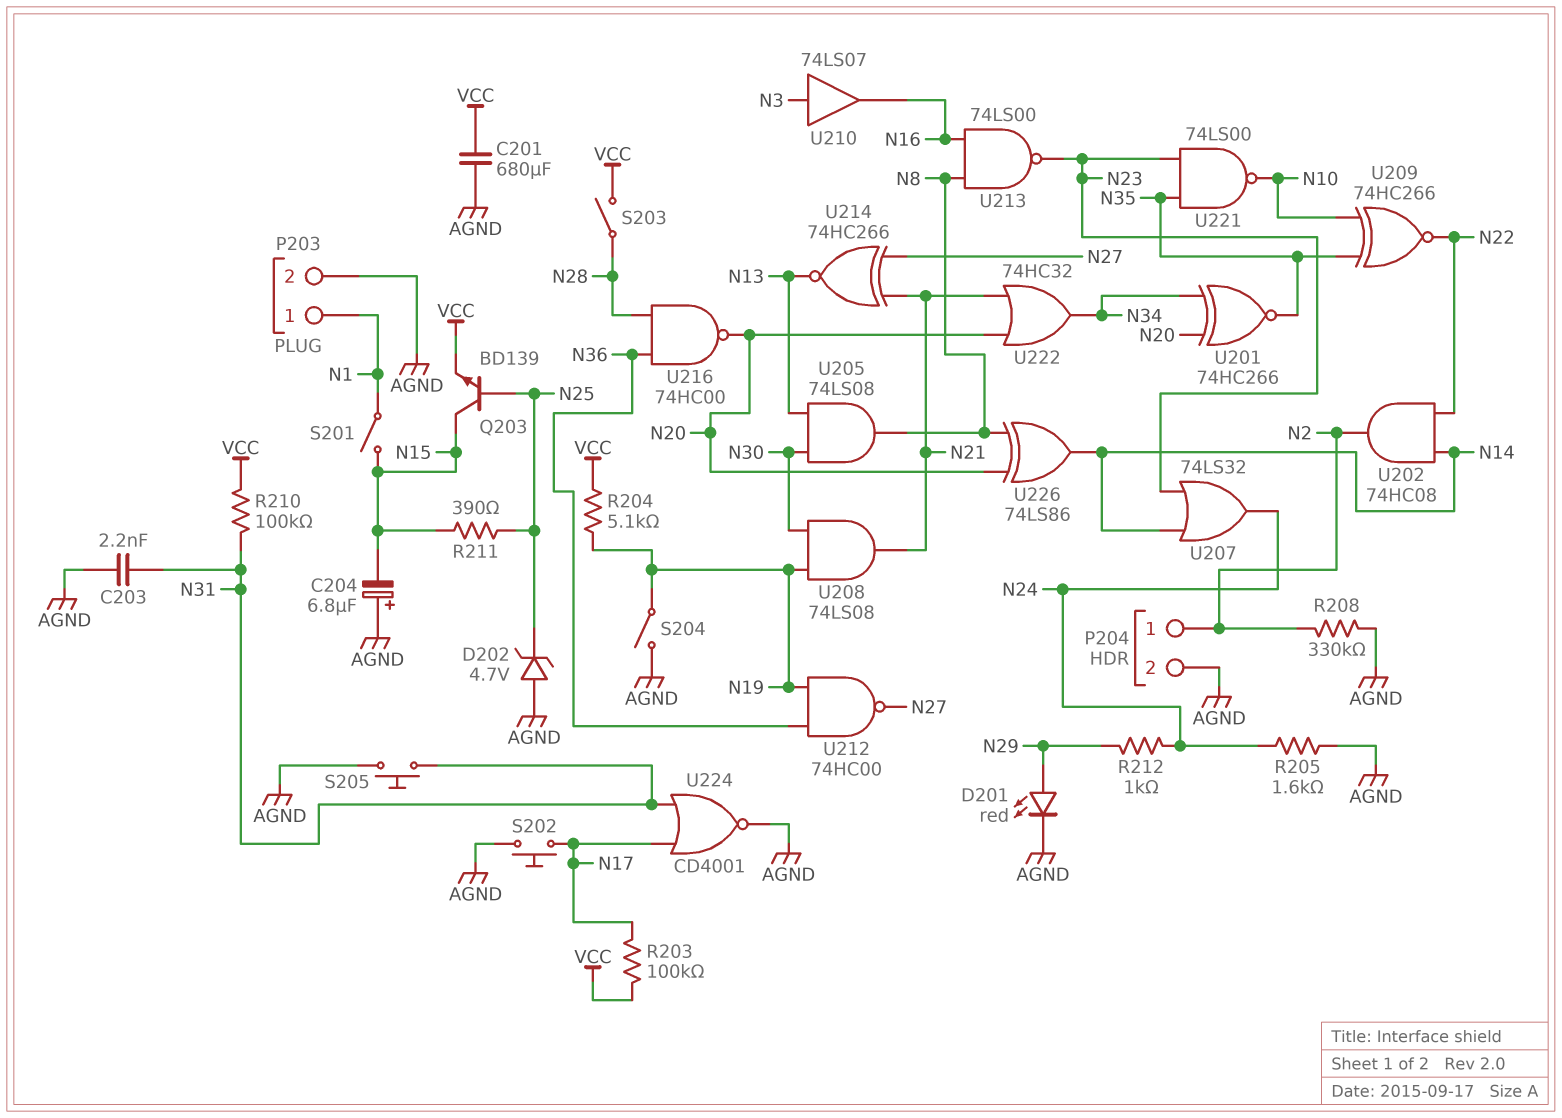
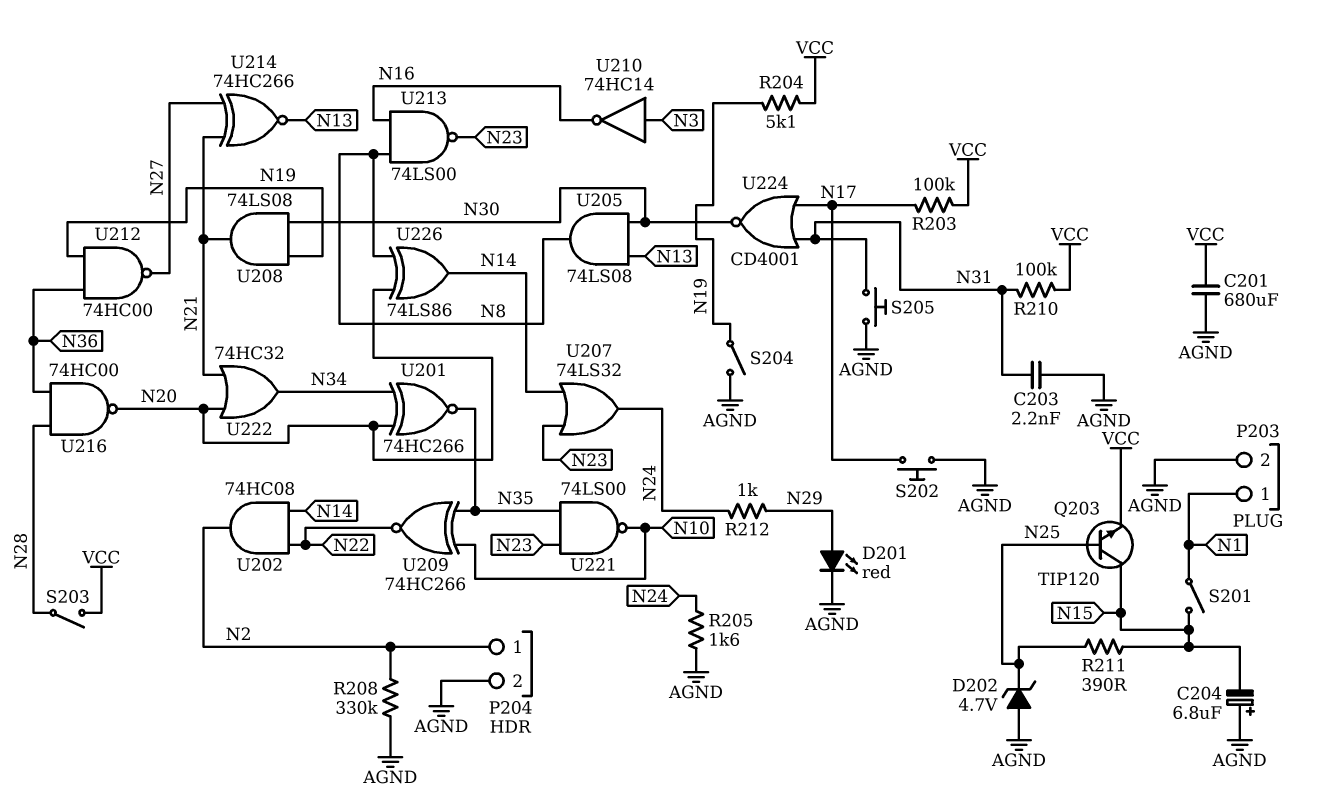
Q203: NPN BD139 (B N25, C N15, E VCC) -> NPN TIP120 (B N25, C N15, E VCC)
U210: buffer 74LS07 (in N3, out N16) -> NOT 74HC14 (in N3, out N16)
U224: NOR CD4001 (in N17, in N31, out AGND) -> NOR CD4001 (in N17, in N31, out N30)

